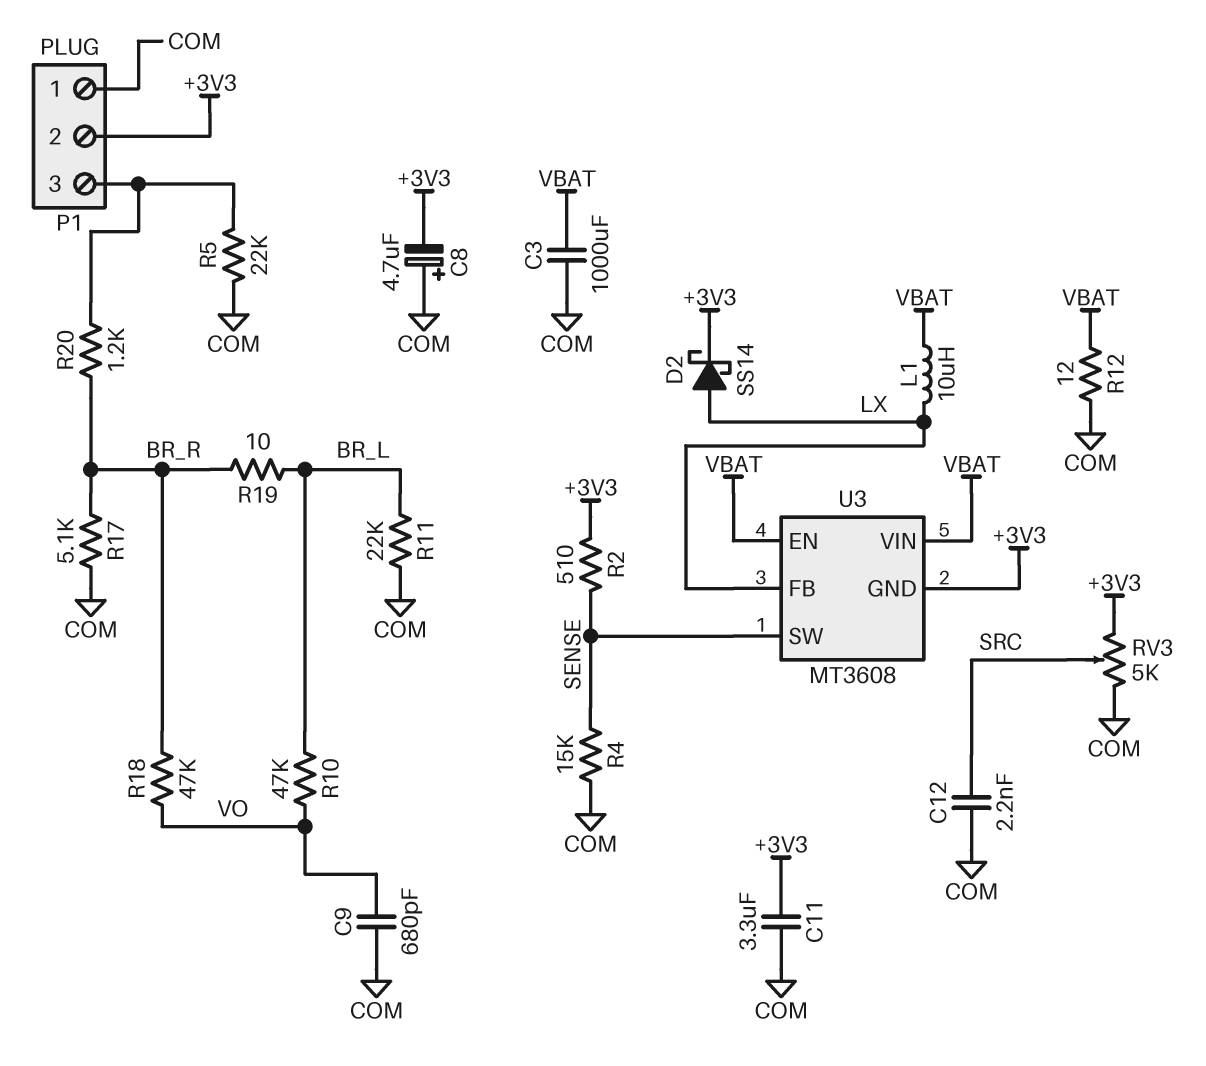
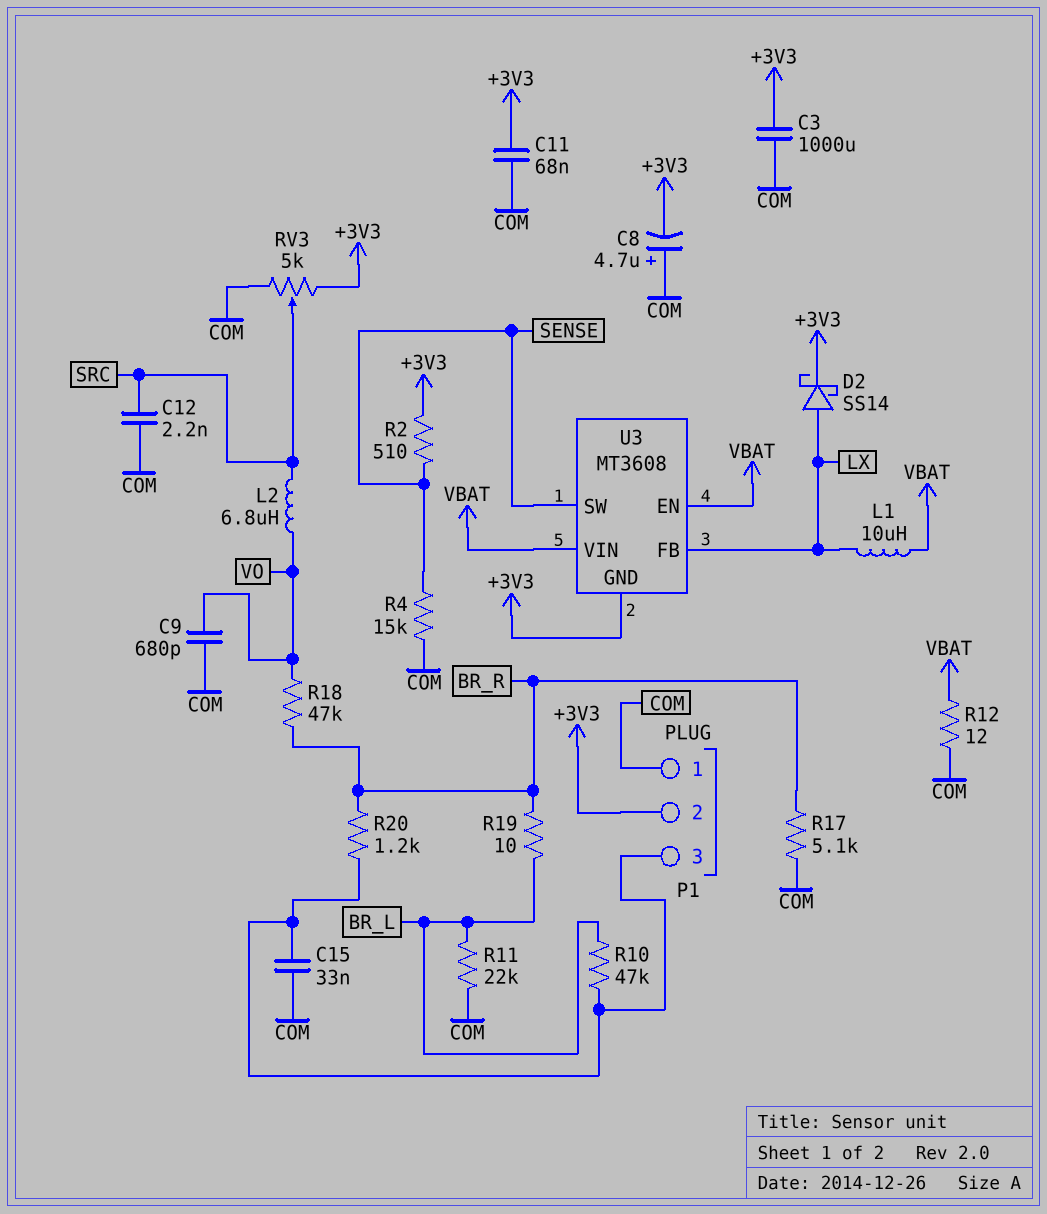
C3: 1000uF (COM, VBAT) -> 1000uF (+3V3, COM)
C11: 3.3uF (+3V3, COM) -> 68nF (+3V3, COM)
C15: none -> 33nF (COM, P1/3)
L2: none -> 6.8uH (SRC, VO)
R5: 22k (COM, P1/3) -> none
R10: 47k (BR_L, VO) -> 47k (BR_L, P1/3)

